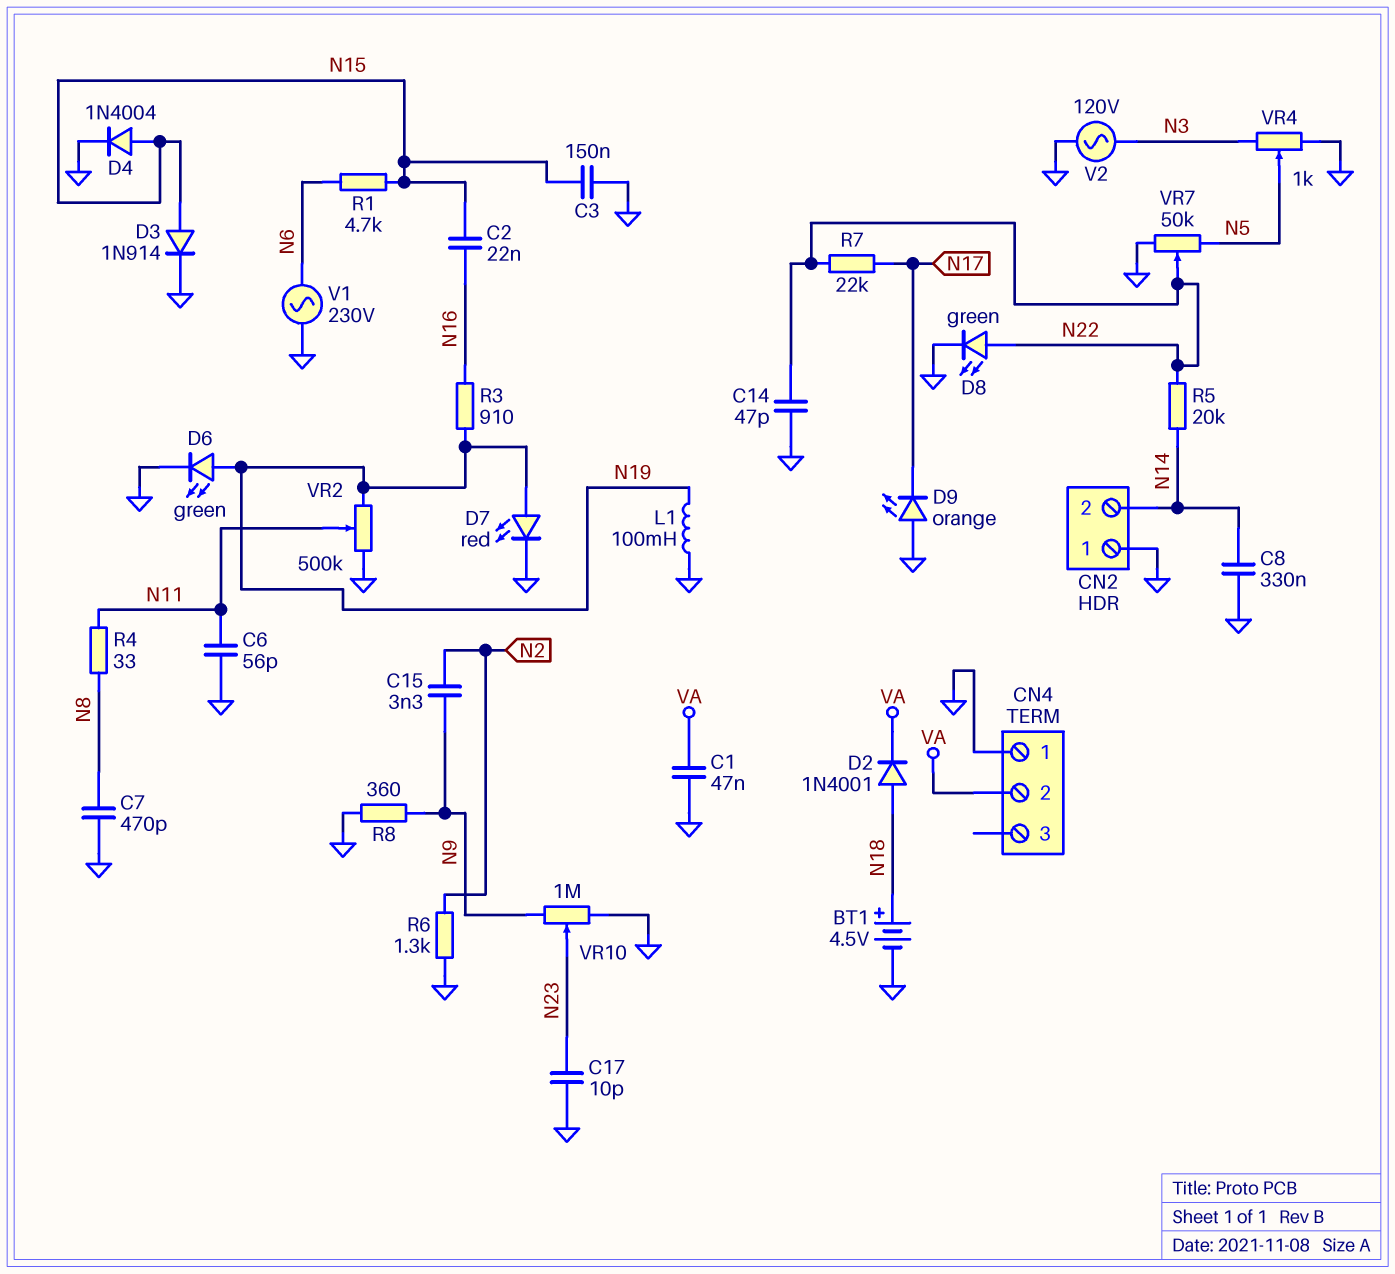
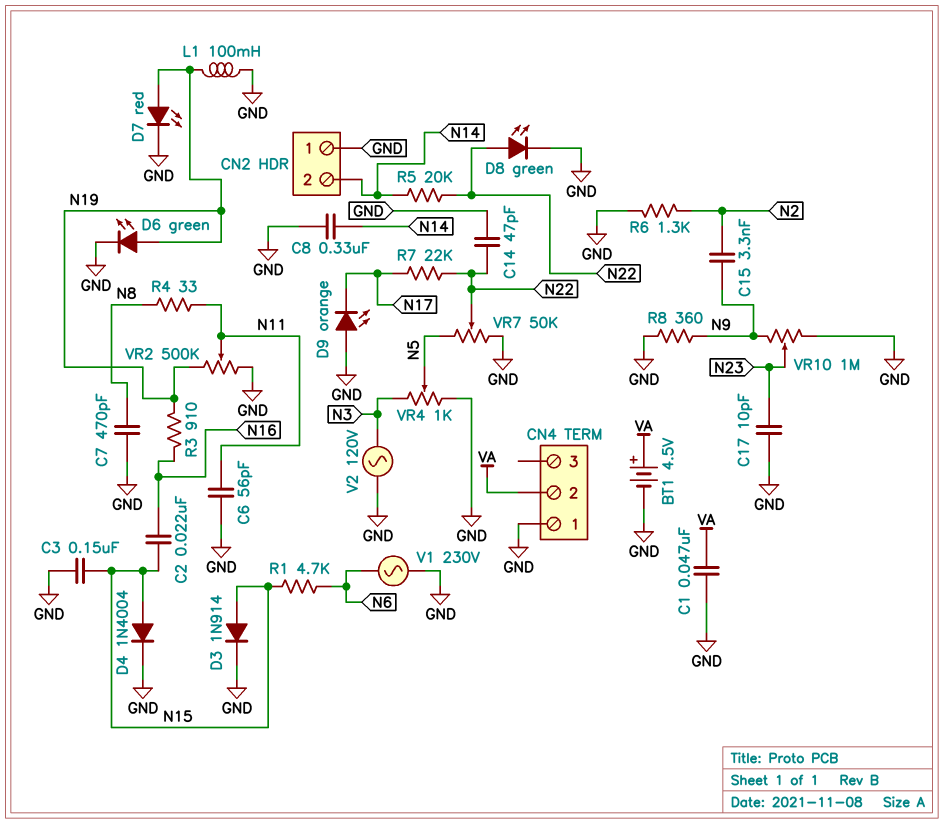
BT1: 4.5V (plus N18, minus GND) -> 4.5V (plus VA, minus GND)
D2: diode 1N4001 (A N18, K VA) -> none

